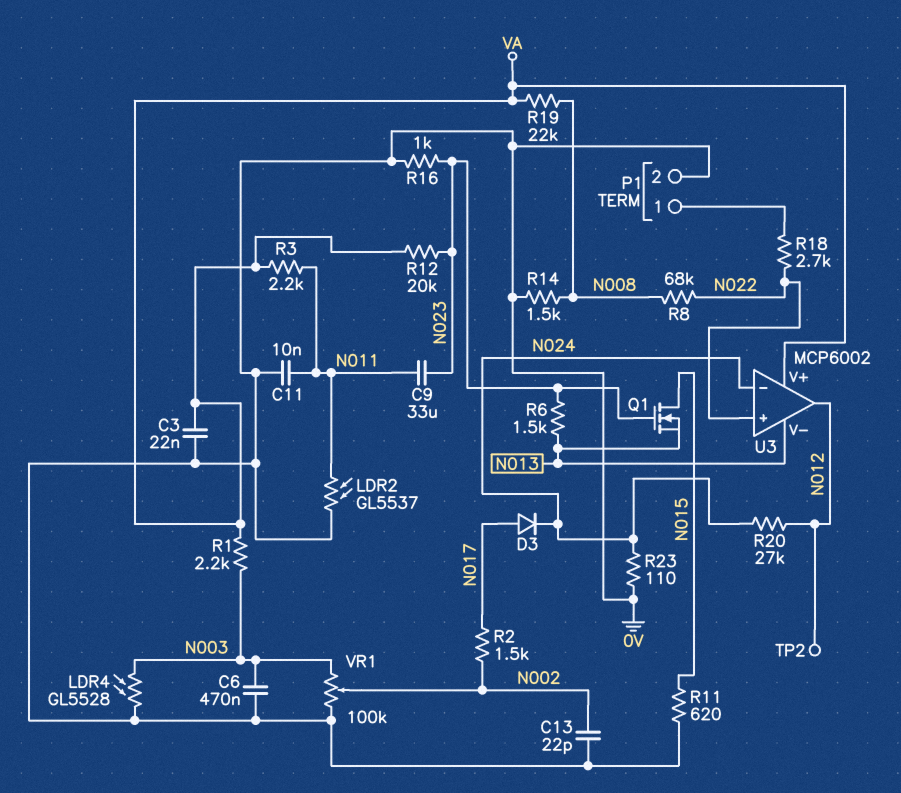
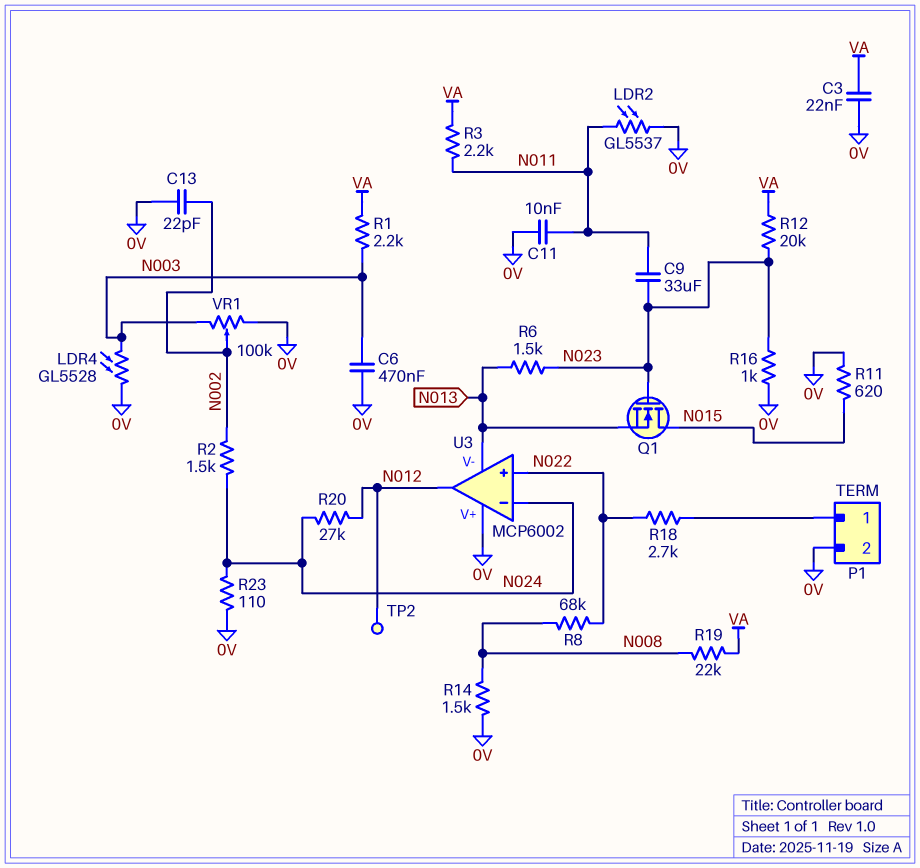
D3: diode (A N017, K N024) -> none
R2: 1.5k (N002, N017) -> 1.5k (N002, N024)
U3 pin V+: VA -> 0V

